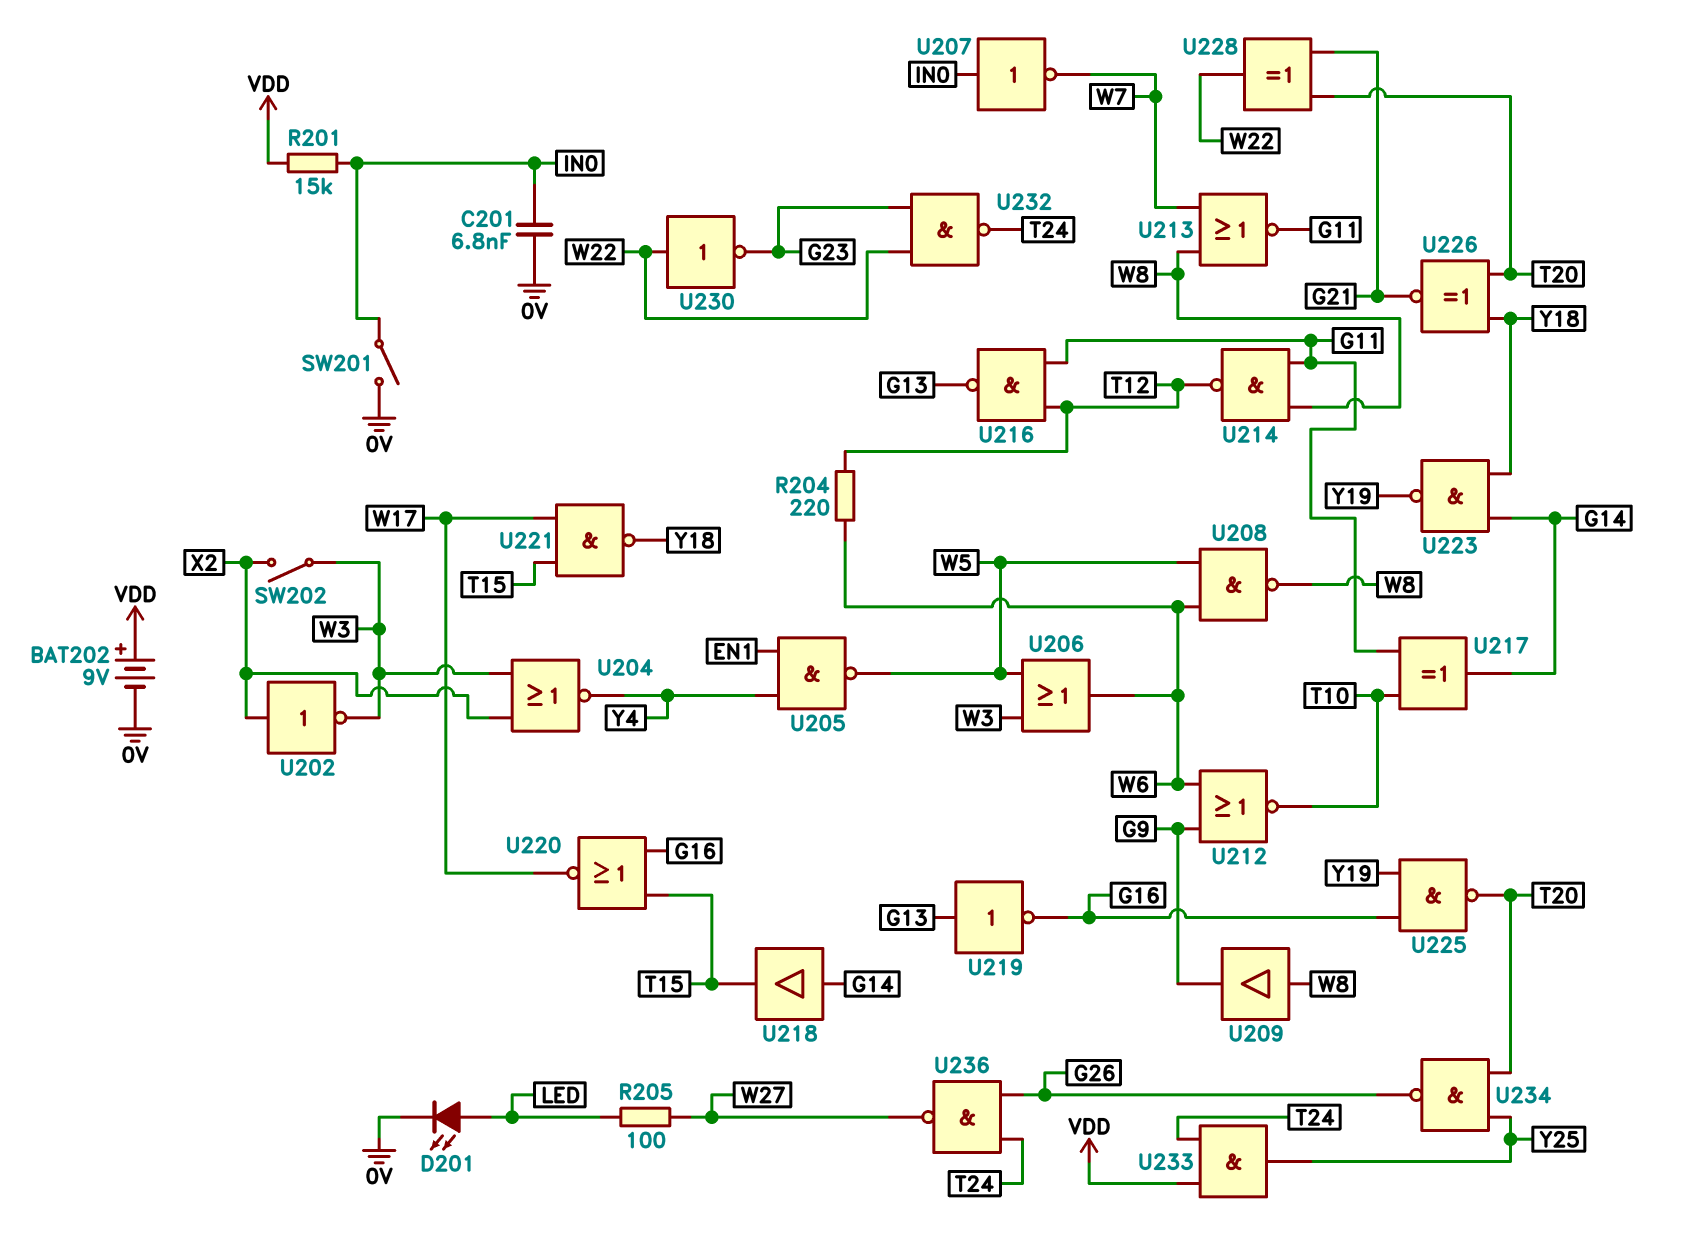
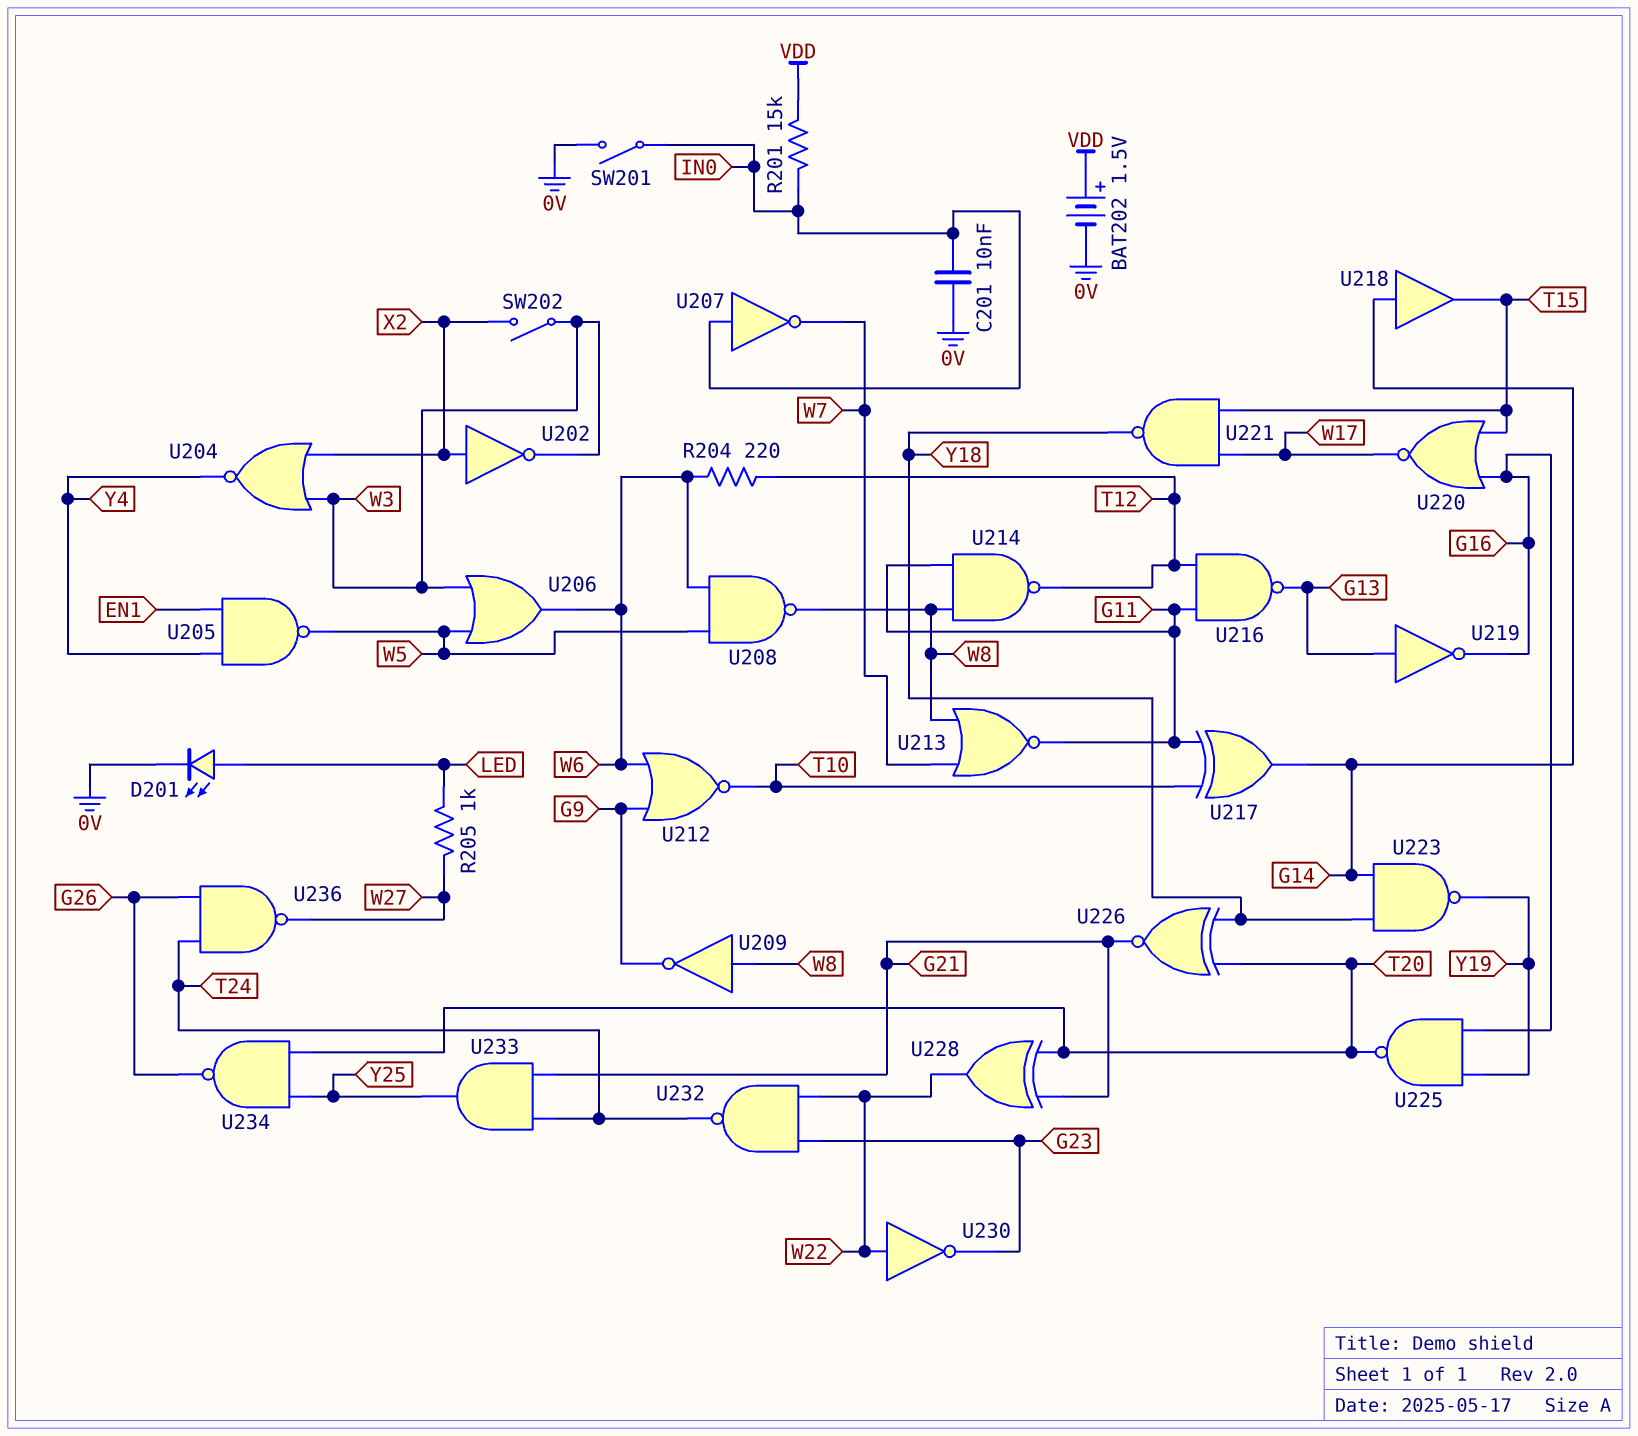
BAT202: 9V (plus VDD, minus 0V) -> 1.5V (plus VDD, minus 0V)
C201: 6.8nF (0V, IN0) -> 10nF (0V, IN0)
R205: 100 (LED, W27) -> 1k (LED, W27)
U209: buffer (in W8, out G9) -> NOT (in W8, out G9)
U233: AND (in T24, in VDD, out Y25) -> AND (in G21, in T24, out Y25)

